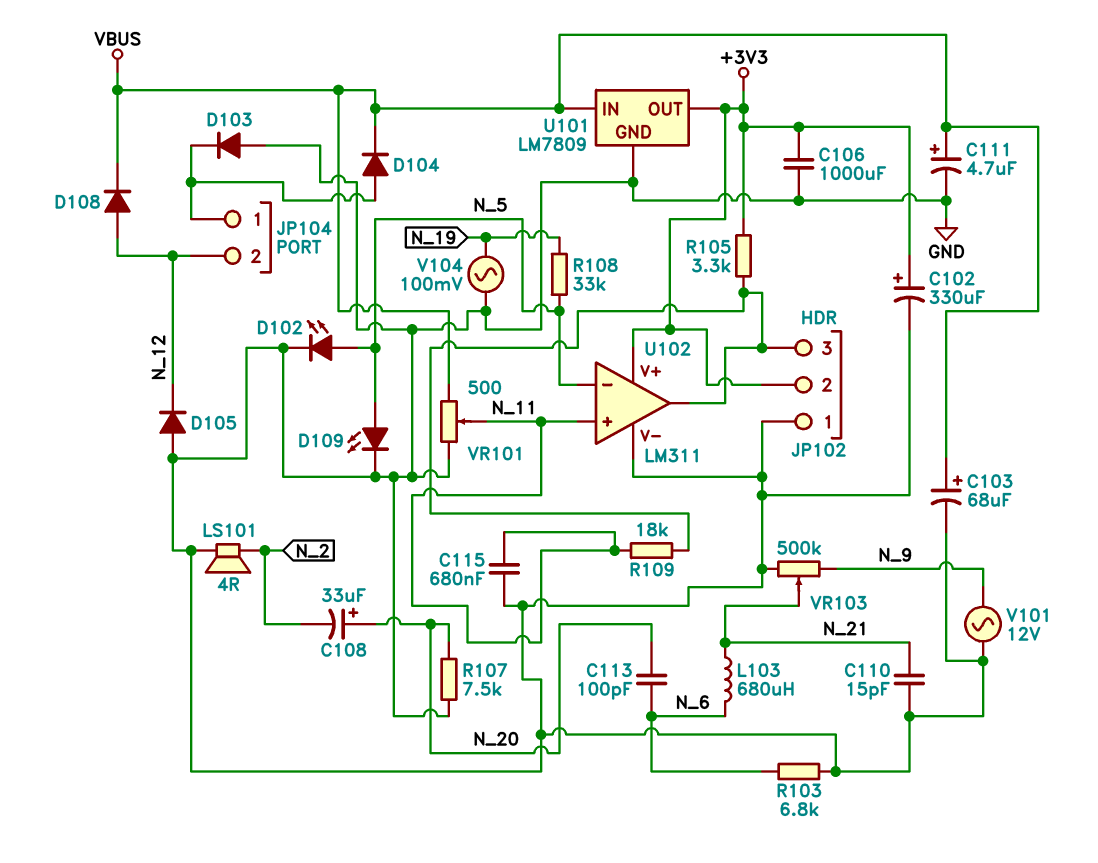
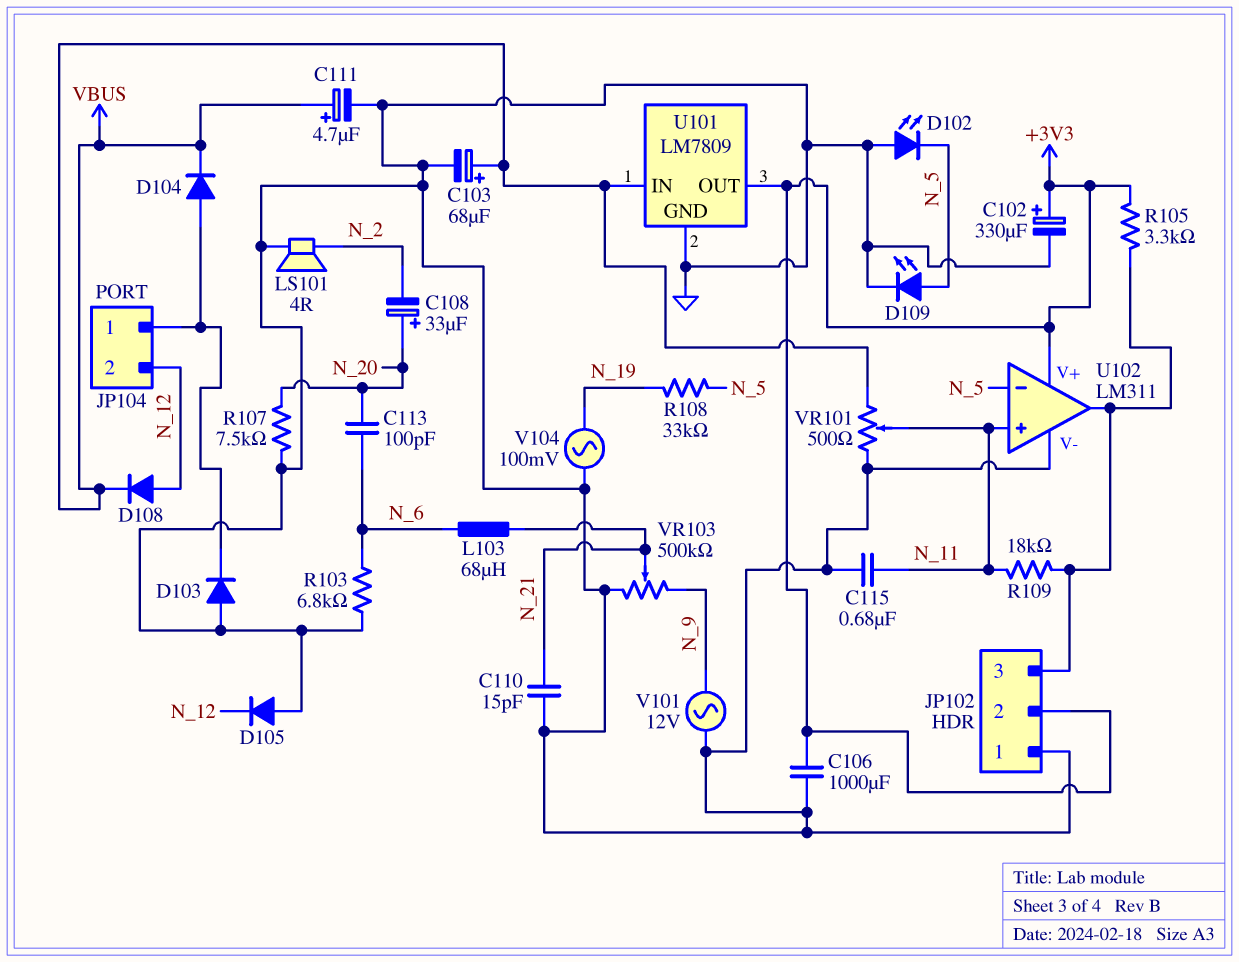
D102: LED (A N_5, K GND) -> LED (A GND, K N_5)
L103: 680uH (N_6, N_21) -> 68uH (N_6, N_21)

